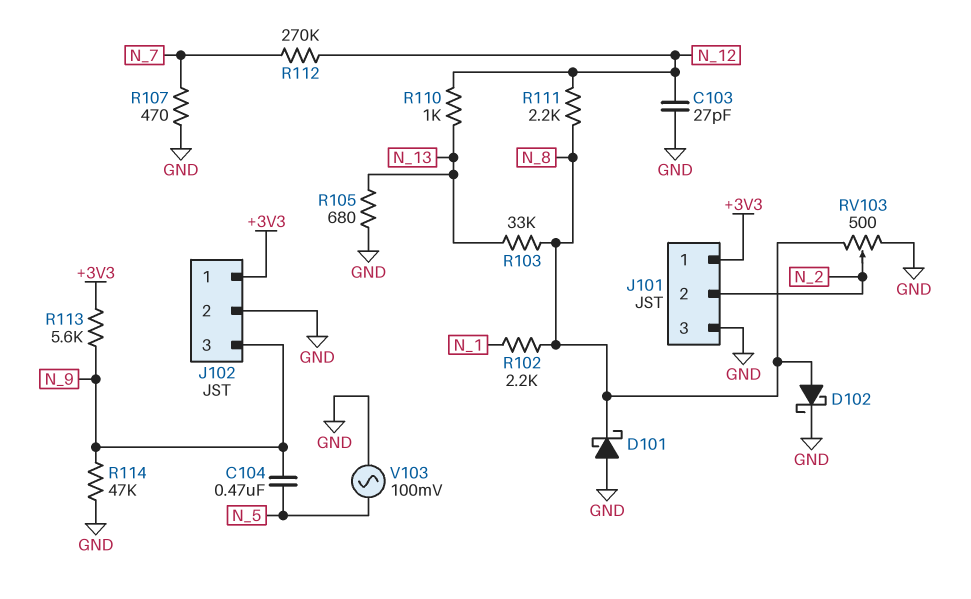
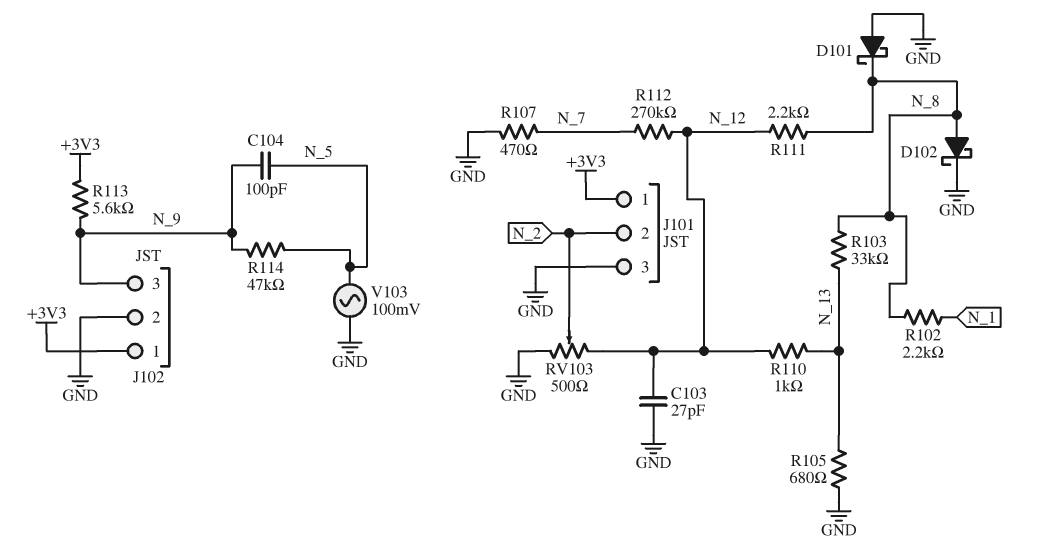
C104: 470nF (N_5, N_9) -> 100pF (N_5, N_9)
R114: 47k (GND, N_9) -> 47k (N_5, N_9)
RV103: 500 (GND, N_8, wiper N_2) -> 500 (GND, N_12, wiper N_2)

